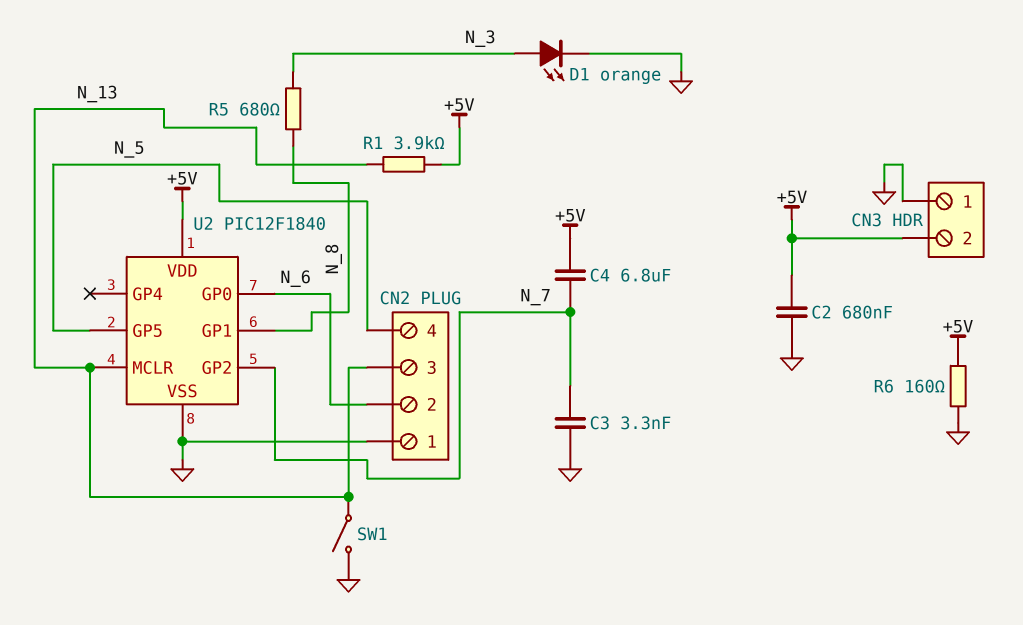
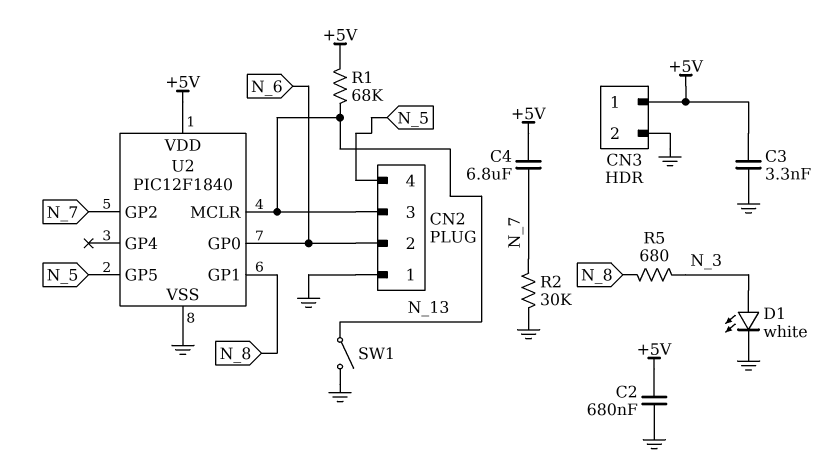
C3: 3.3nF (GND, N_7) -> 3.3nF (+5V, GND)
CN3 pin 1: GND -> +5V
CN3 pin 2: +5V -> GND
D1: LED orange (A N_3, K GND) -> LED white (A N_3, K GND)
R1: 3.9k (+5V, N_13) -> 68k (+5V, N_13)
R2: none -> 30k (GND, N_7)
R6: 160 (+5V, GND) -> none

